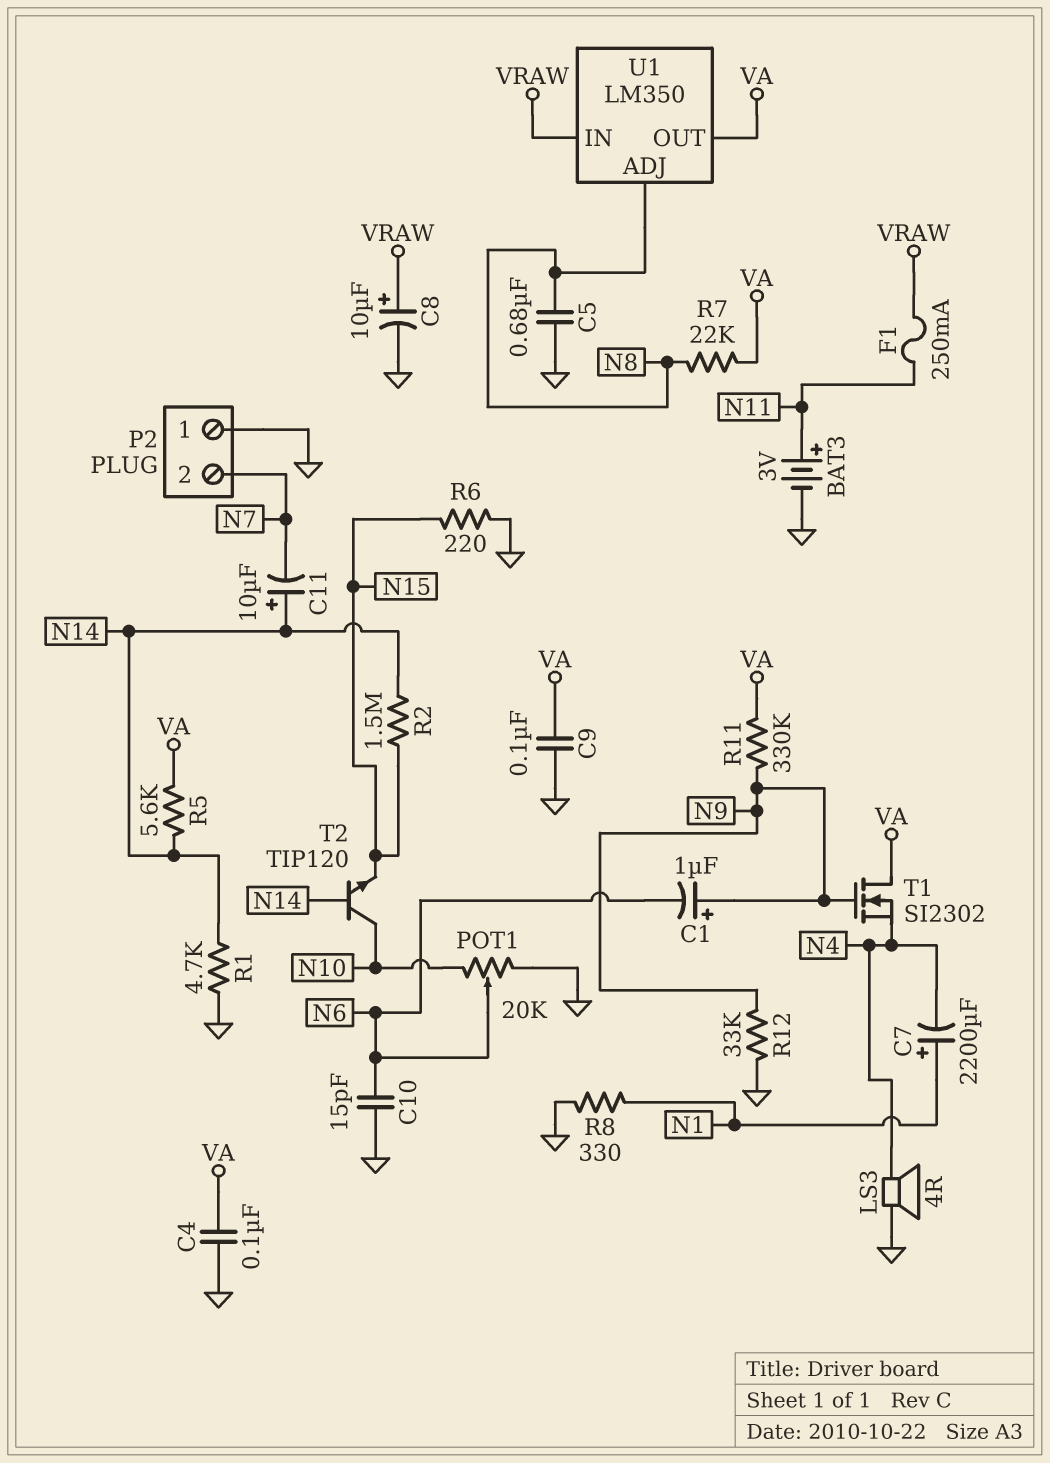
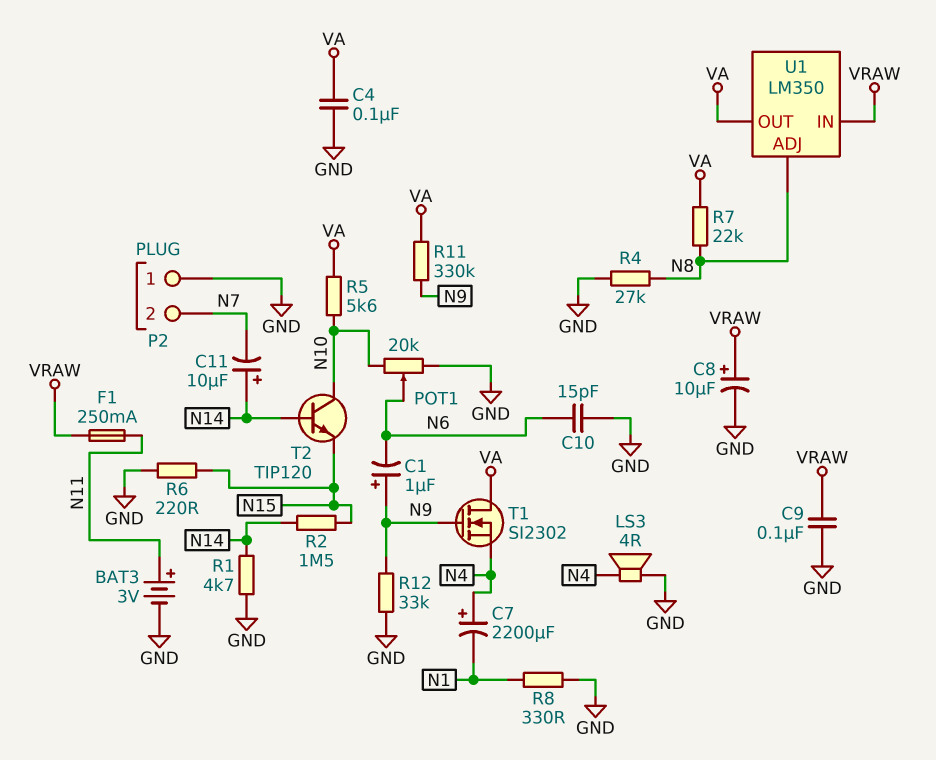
C5: 680nF (GND, N8) -> none
C7: 2200uF (plus N1, minus N4) -> 2200uF (plus N4, minus N1)
C9: 100nF (GND, VA) -> 100nF (GND, VRAW)
R4: none -> 27k (GND, N8)
R5: 5.6k (N14, VA) -> 5.6k (N10, VA)

